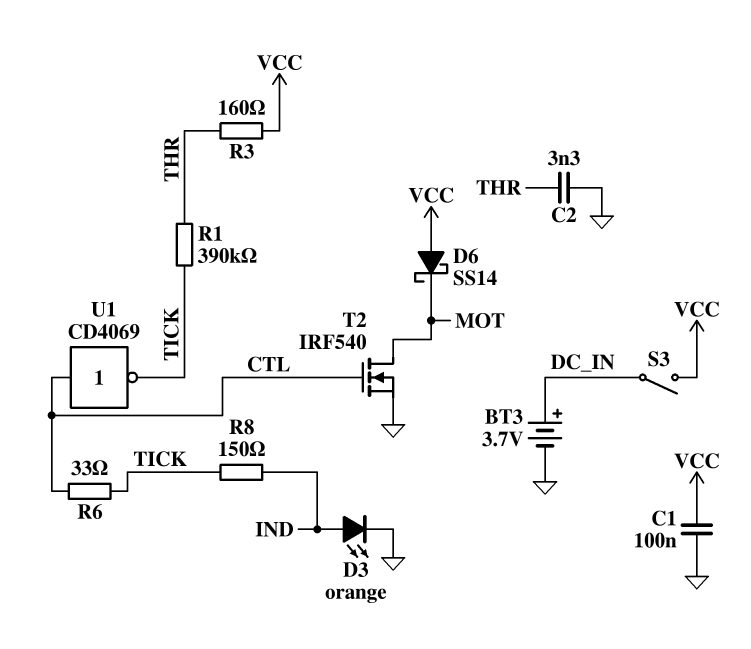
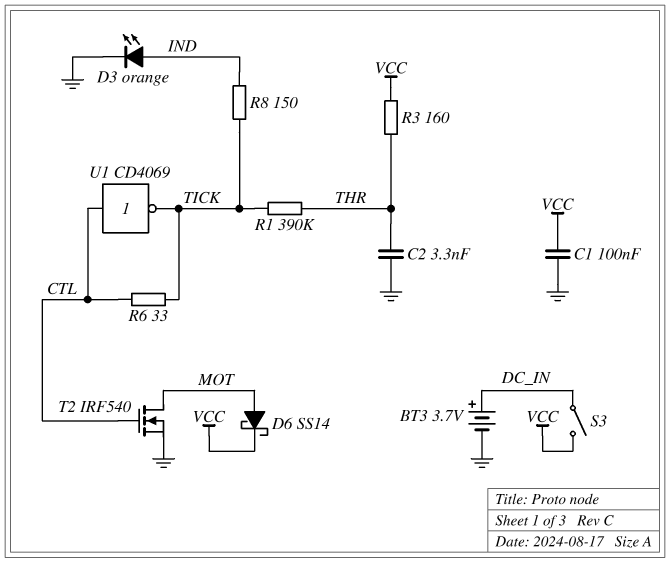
D6: schottky SS14 (A VCC, K MOT) -> schottky SS14 (A MOT, K VCC)

